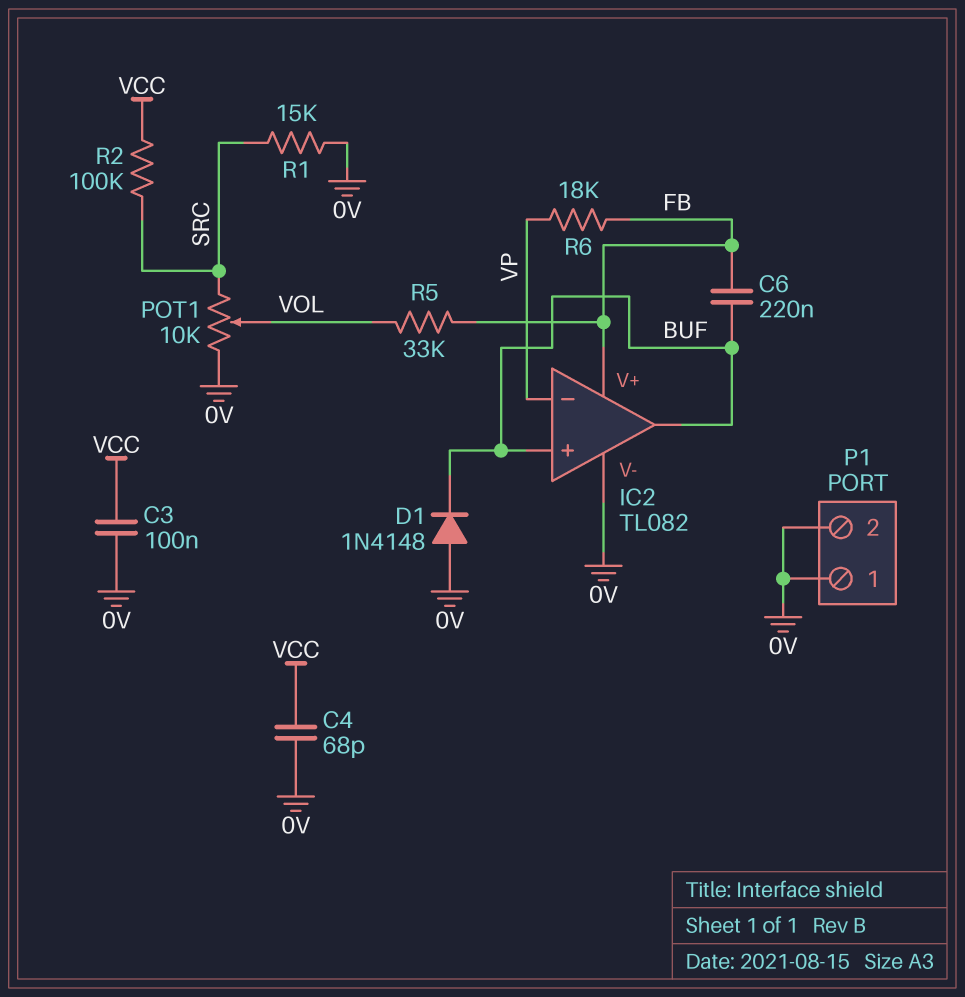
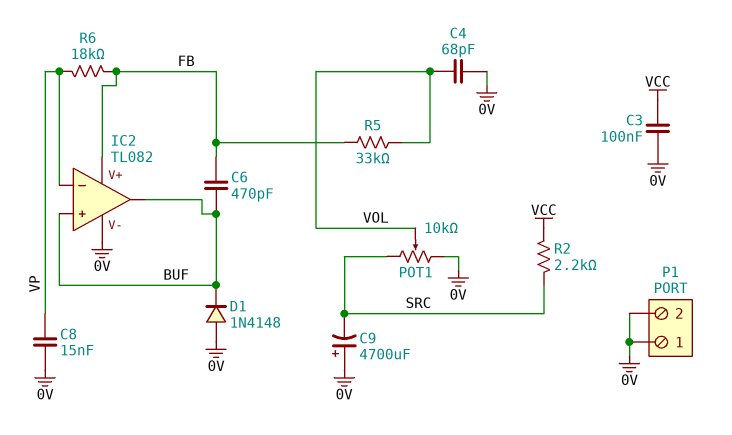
C4: 68pF (0V, VCC) -> 68pF (0V, VOL)
C6: 220nF (BUF, FB) -> 470pF (BUF, FB)
C8: none -> 15nF (0V, VP)
C9: none -> 4700uF (plus 0V, minus SRC)
R1: 15k (0V, SRC) -> none
R2: 100k (SRC, VCC) -> 2.2k (SRC, VCC)

